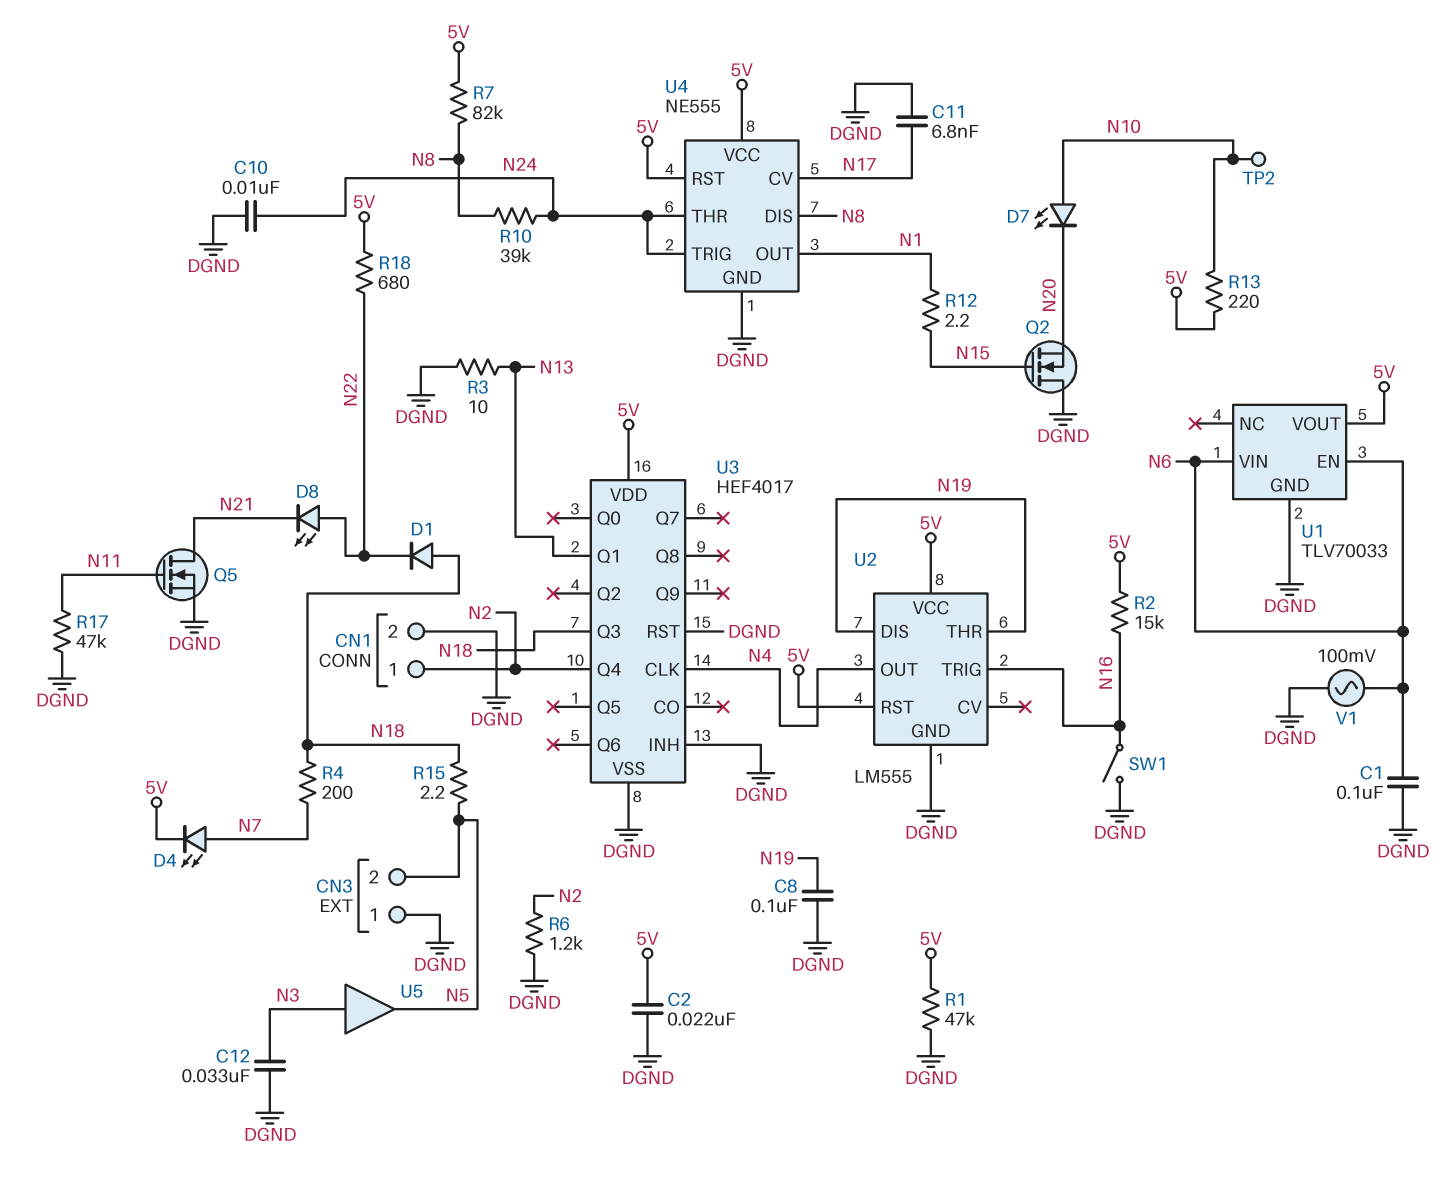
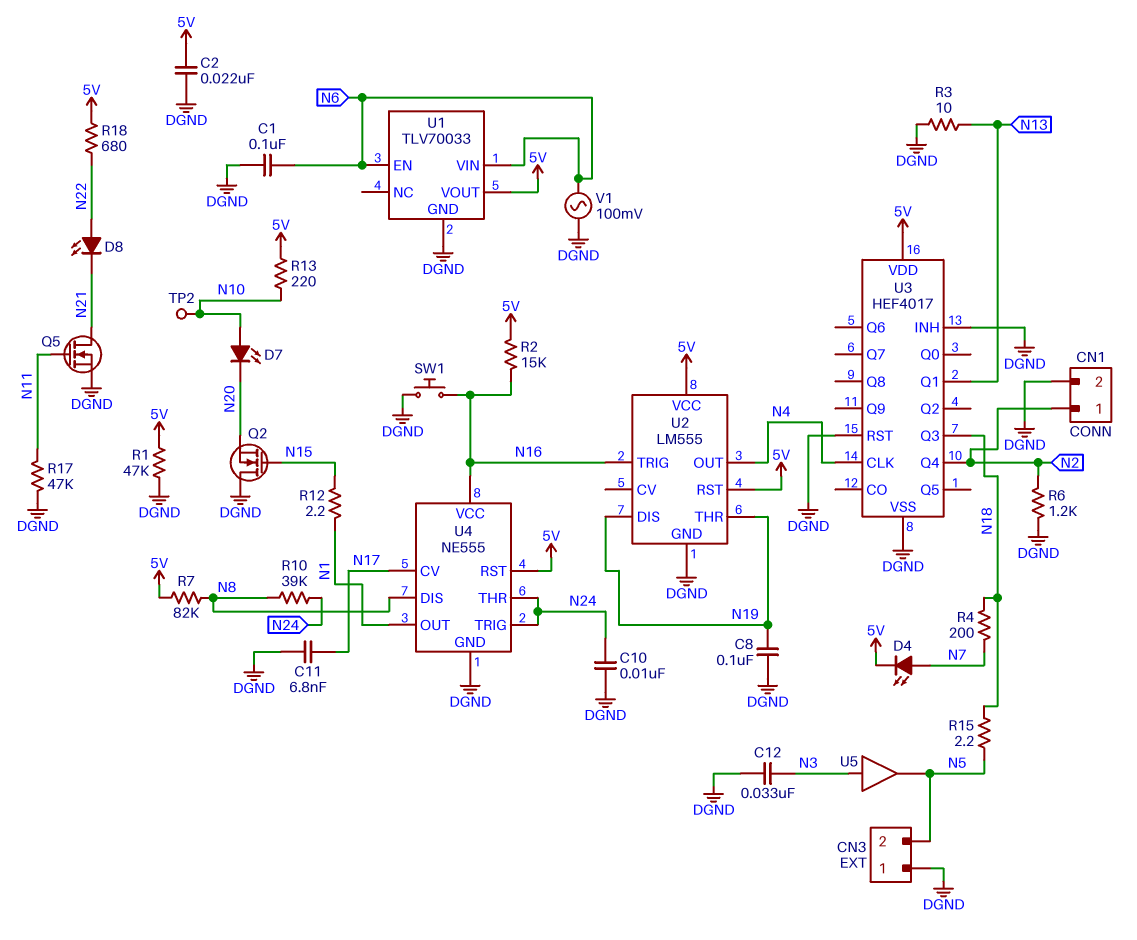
D1: diode (A N18, K N22) -> none
SW1: switch (DGND, N16) -> button (DGND, N16)
U4 pin VCC: 5V -> N16

